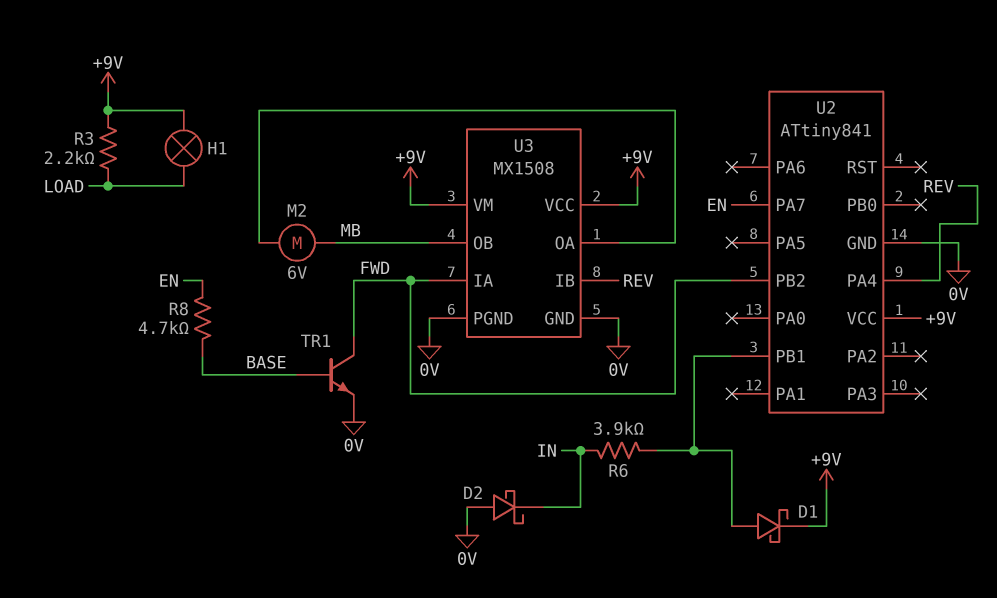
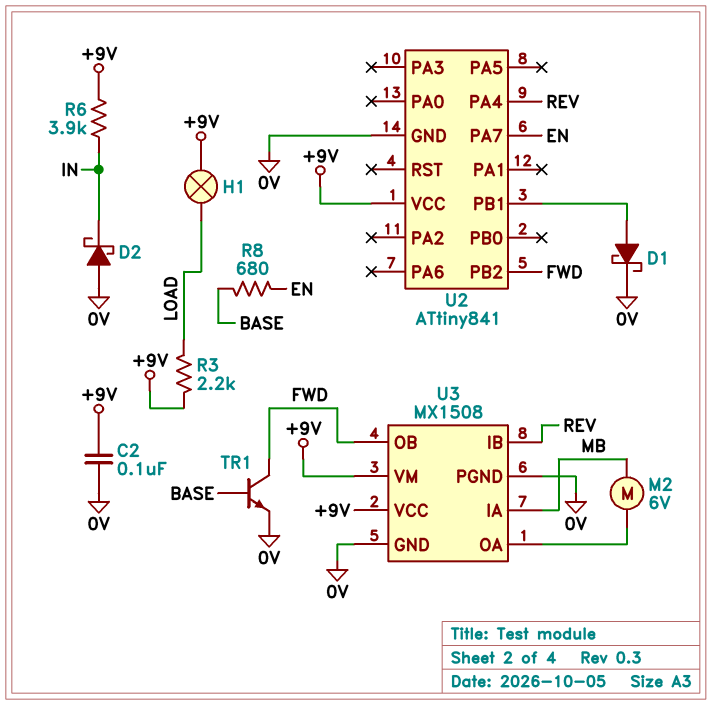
C2: none -> 100nF (+9V, 0V)
D1: schottky (A U2/PB1, K +9V) -> schottky (A U2/PB1, K 0V)
R6: 3.9k (IN, U2/PB1) -> 3.9k (+9V, IN)
R8: 4.7k (BASE, EN) -> 680 (BASE, EN)
U3 pin IA: FWD -> MB
U3 pin OB: MB -> FWD

